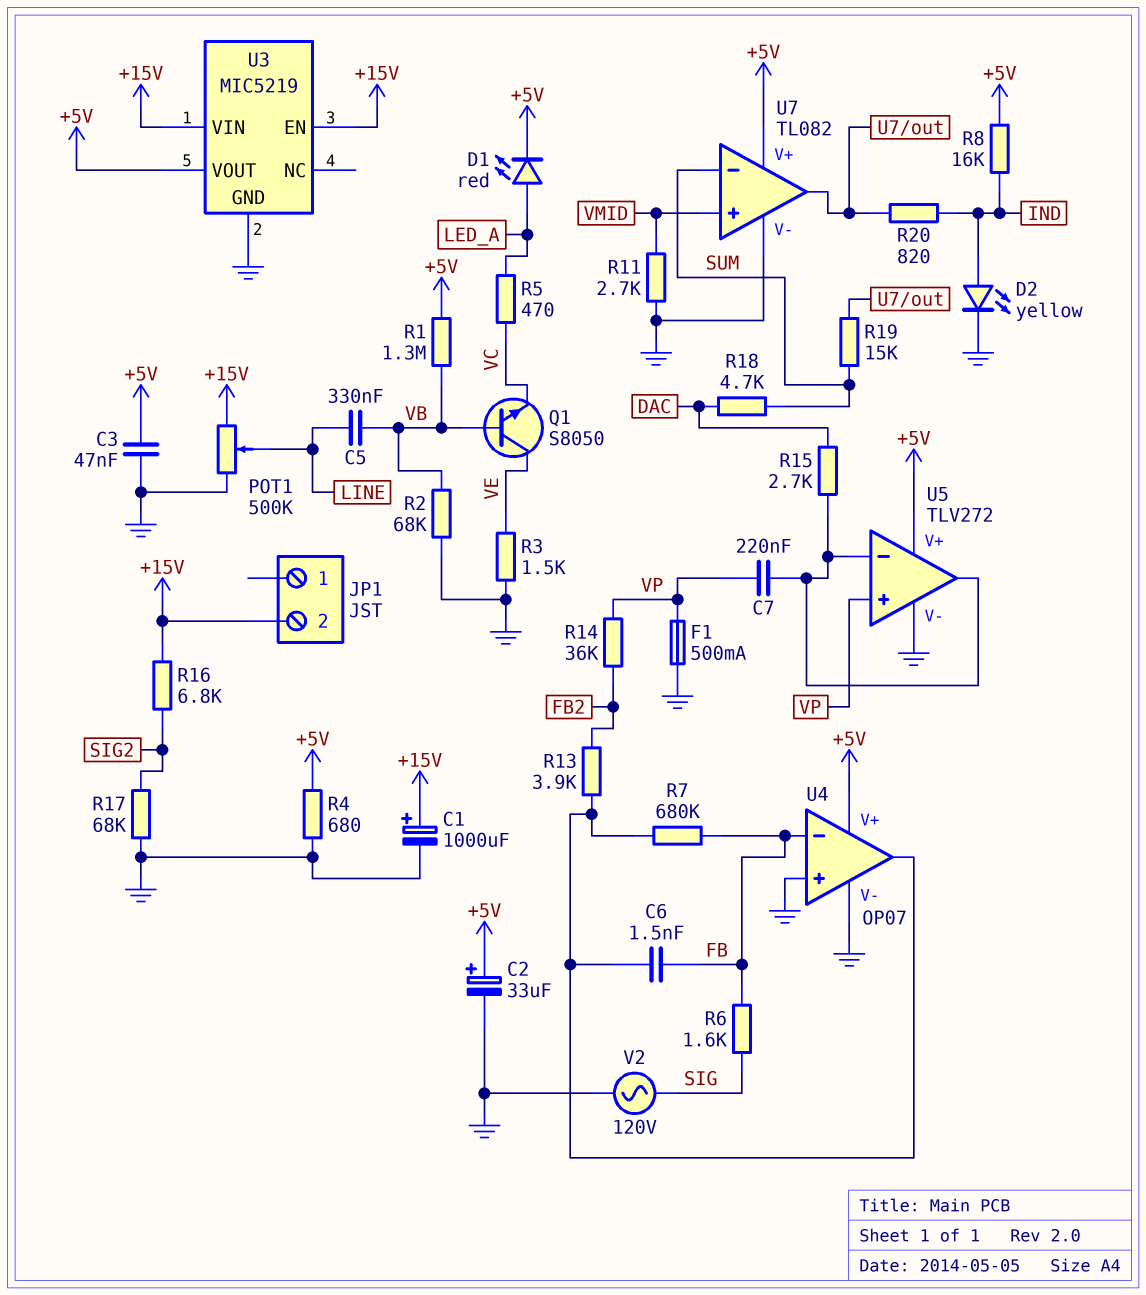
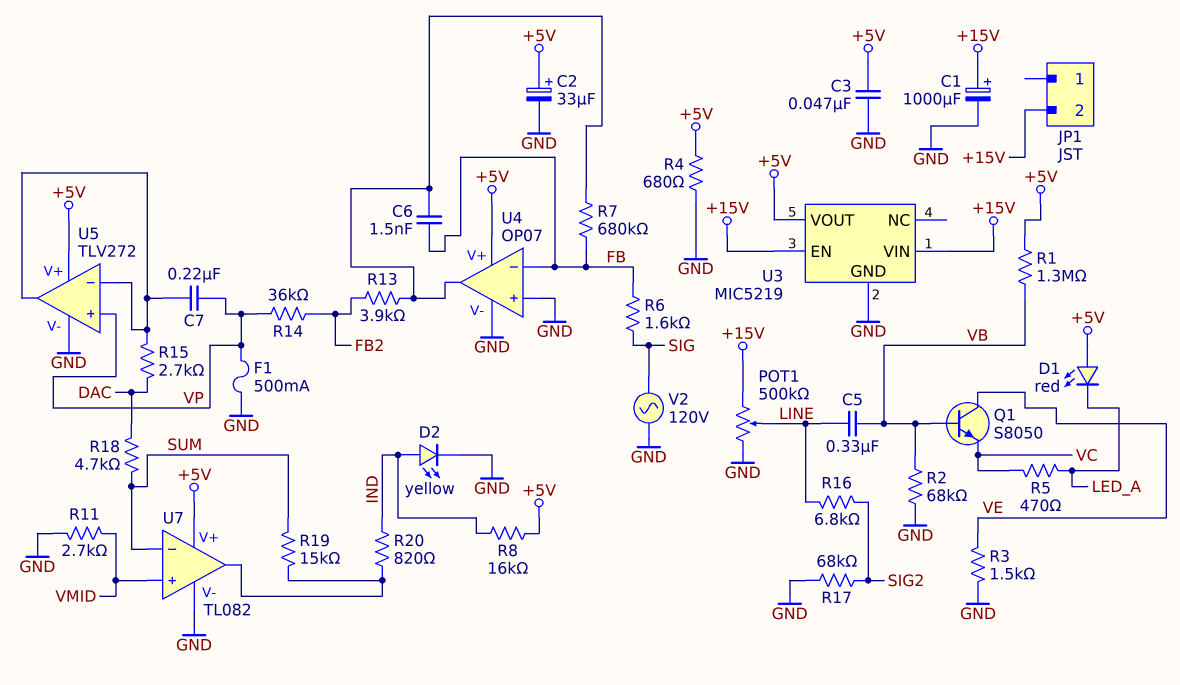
D1: LED red (A LED_A, K +5V) -> LED red (A +5V, K LED_A)
R16: 6.8k (+15V, SIG2) -> 6.8k (LINE, SIG2)

